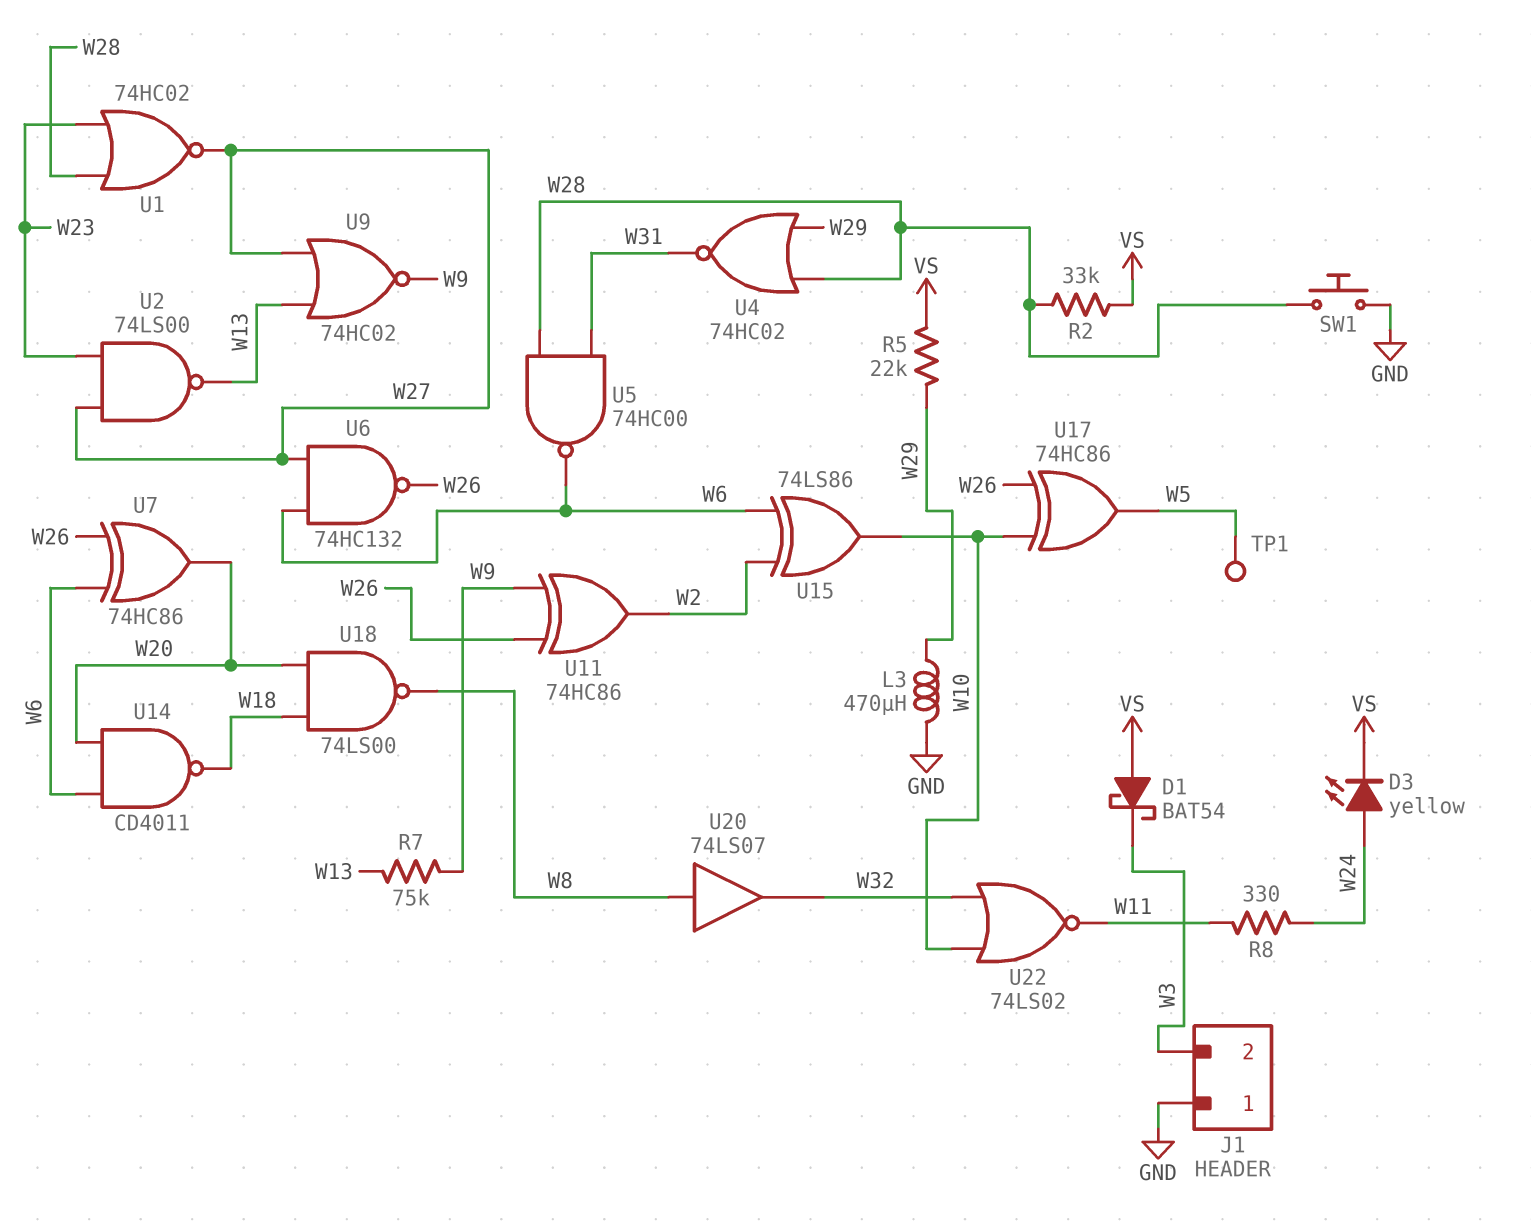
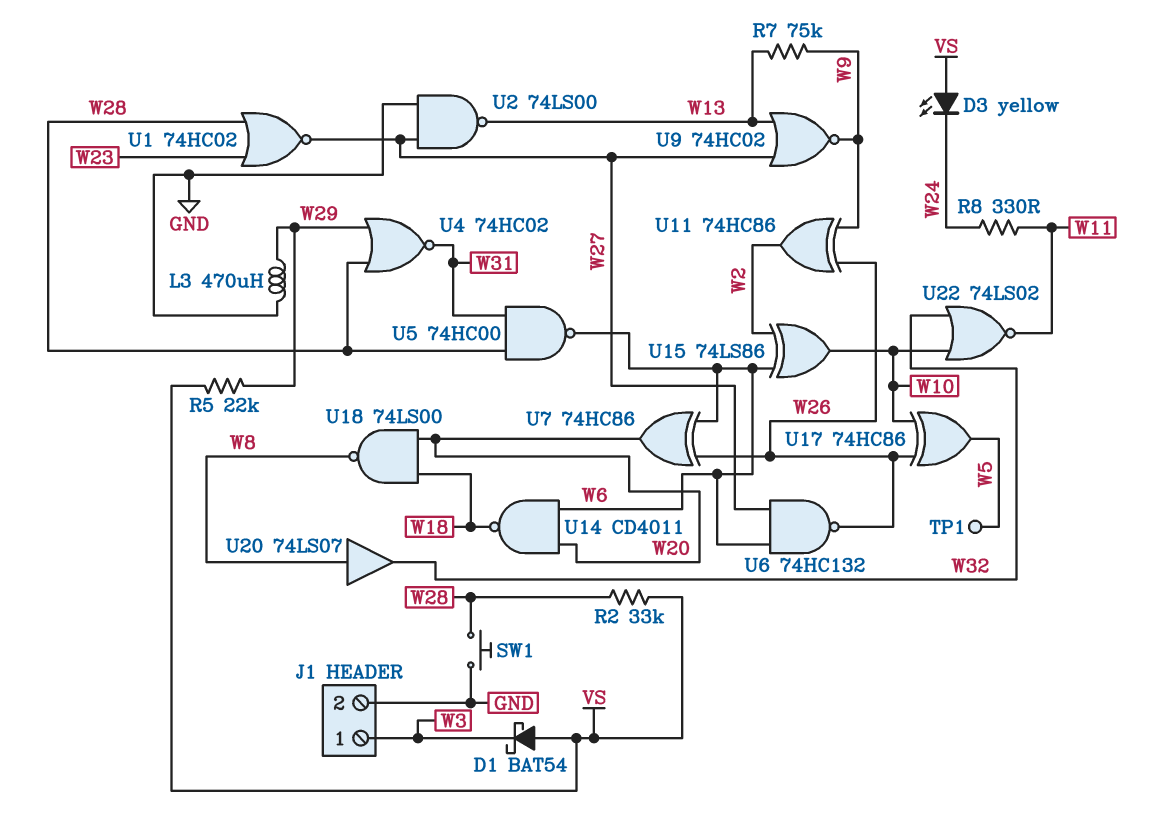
D3: LED yellow (A W24, K VS) -> LED yellow (A VS, K W24)
J1 pin 1: GND -> W3
J1 pin 2: W3 -> GND
U2: NAND 74LS00 (in W23, in W27, out W13) -> NAND 74LS00 (in GND, in W27, out W13)

